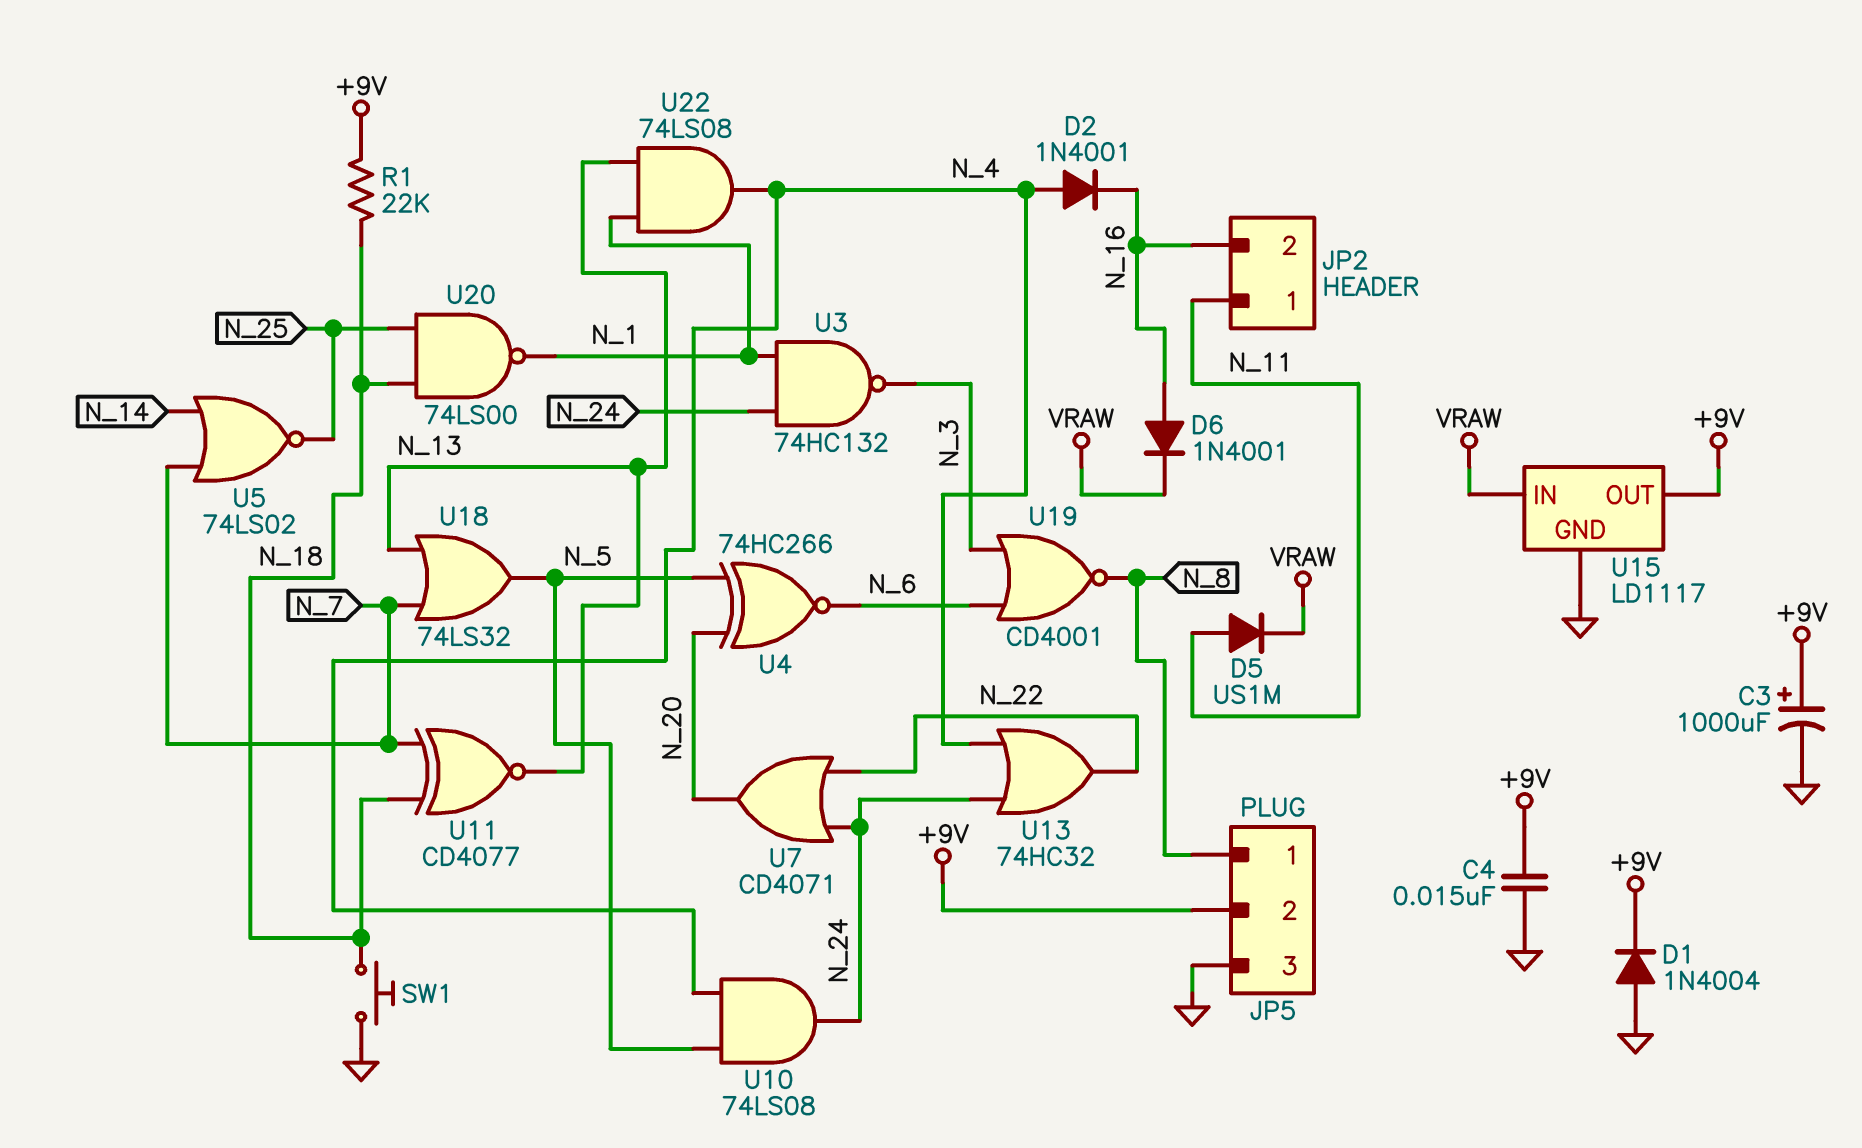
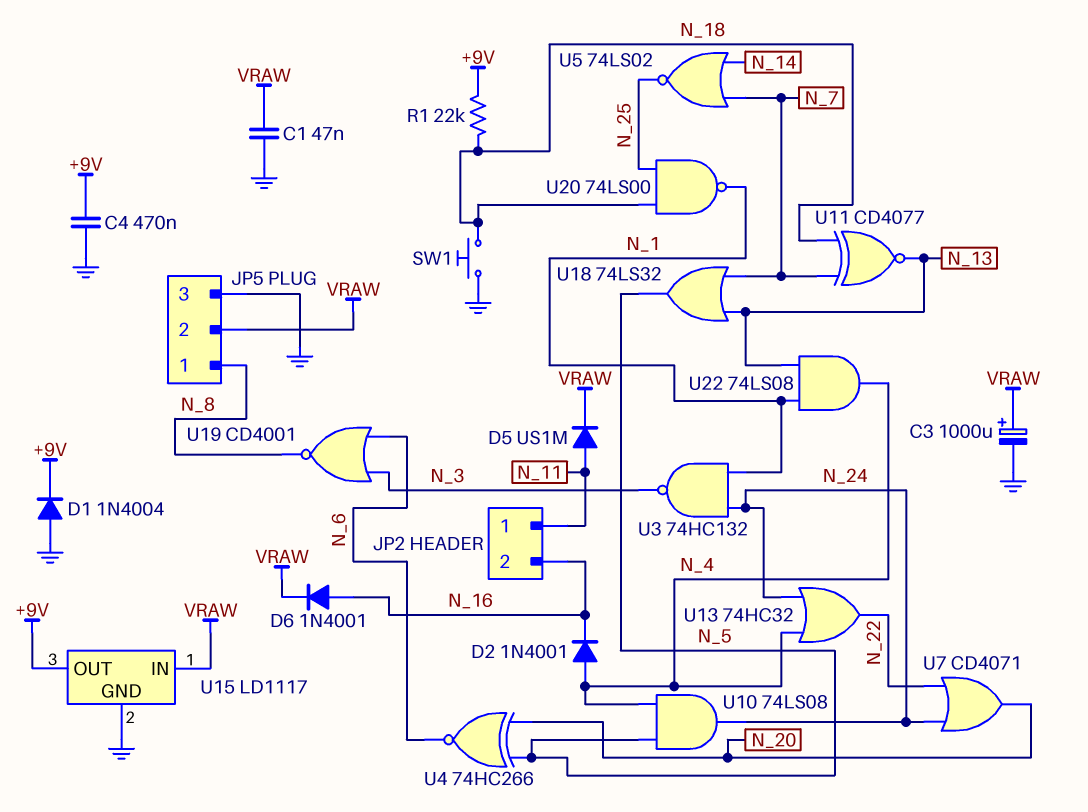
C1: none -> 47nF (GND, VRAW)
C3: 1000uF (plus +9V, minus GND) -> 1000uF (plus VRAW, minus GND)
C4: 15nF (+9V, GND) -> 470nF (+9V, GND)
JP5 pin 2: +9V -> VRAW

